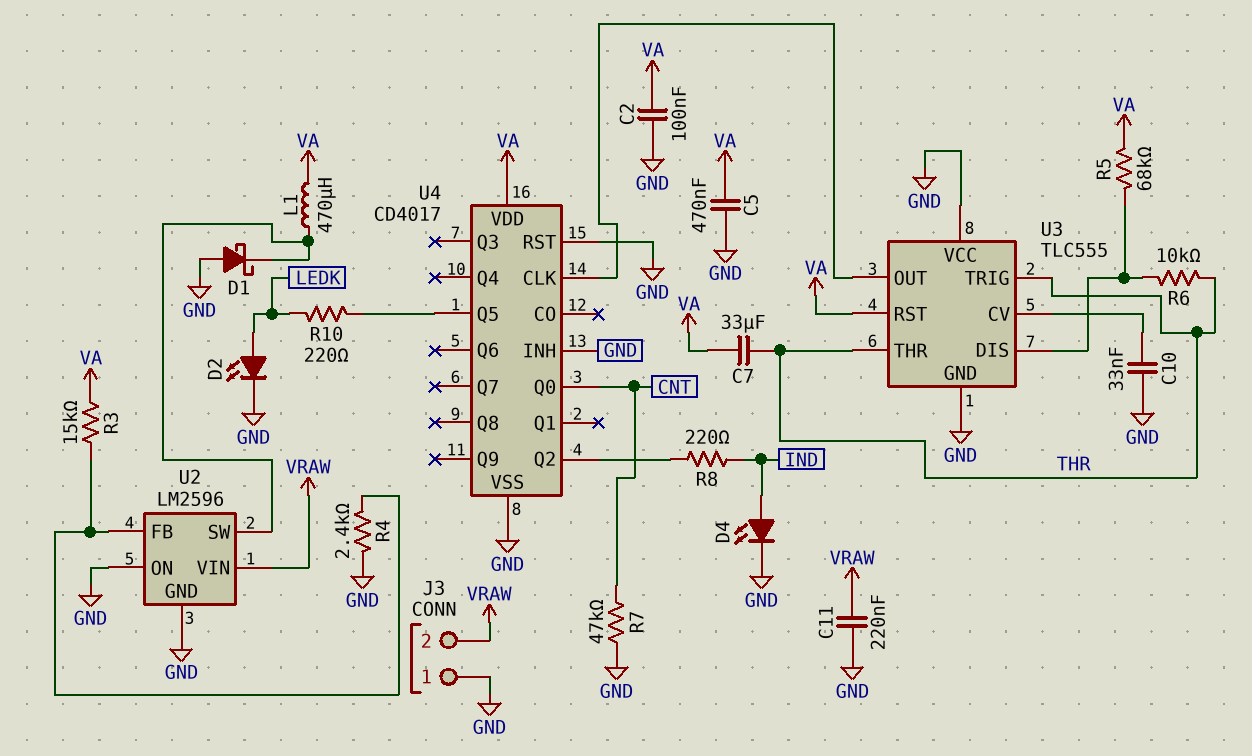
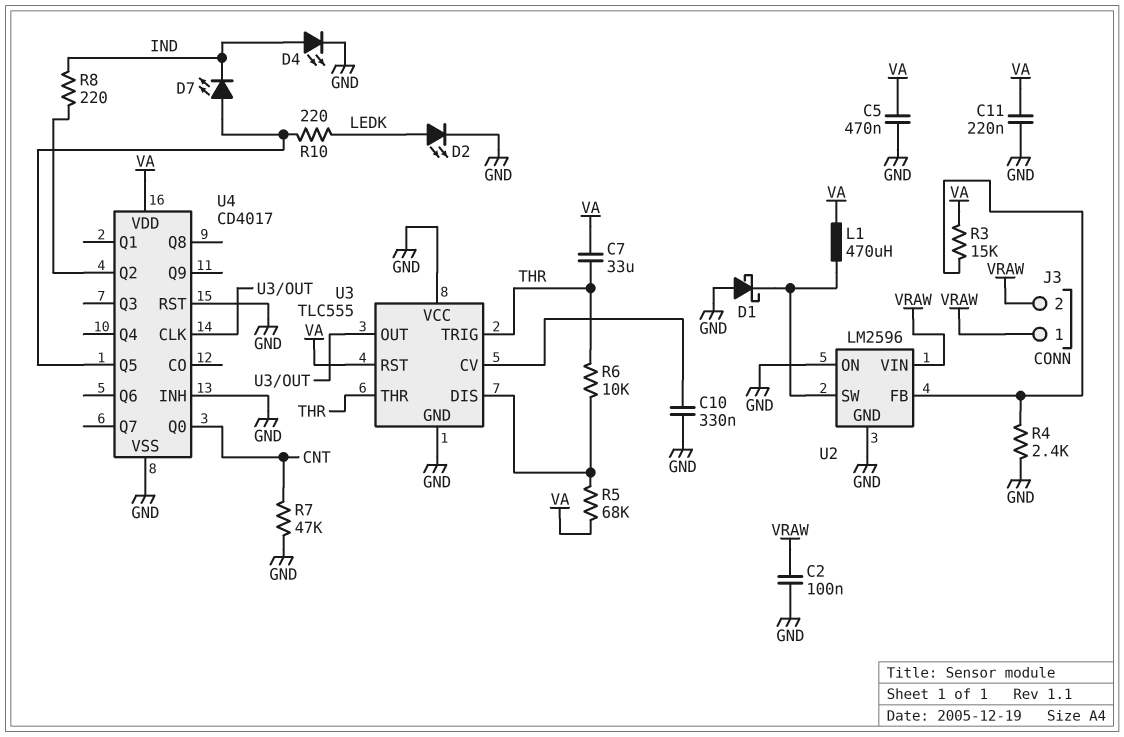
C2: 100nF (GND, VA) -> 100nF (GND, VRAW)
C10: 33nF (GND, U3/CV) -> 330nF (GND, U3/CV)
C11: 220nF (GND, VRAW) -> 220nF (GND, VA)
D7: none -> LED (A U4/Q5, K IND)
J3 pin 1: GND -> VRAW

